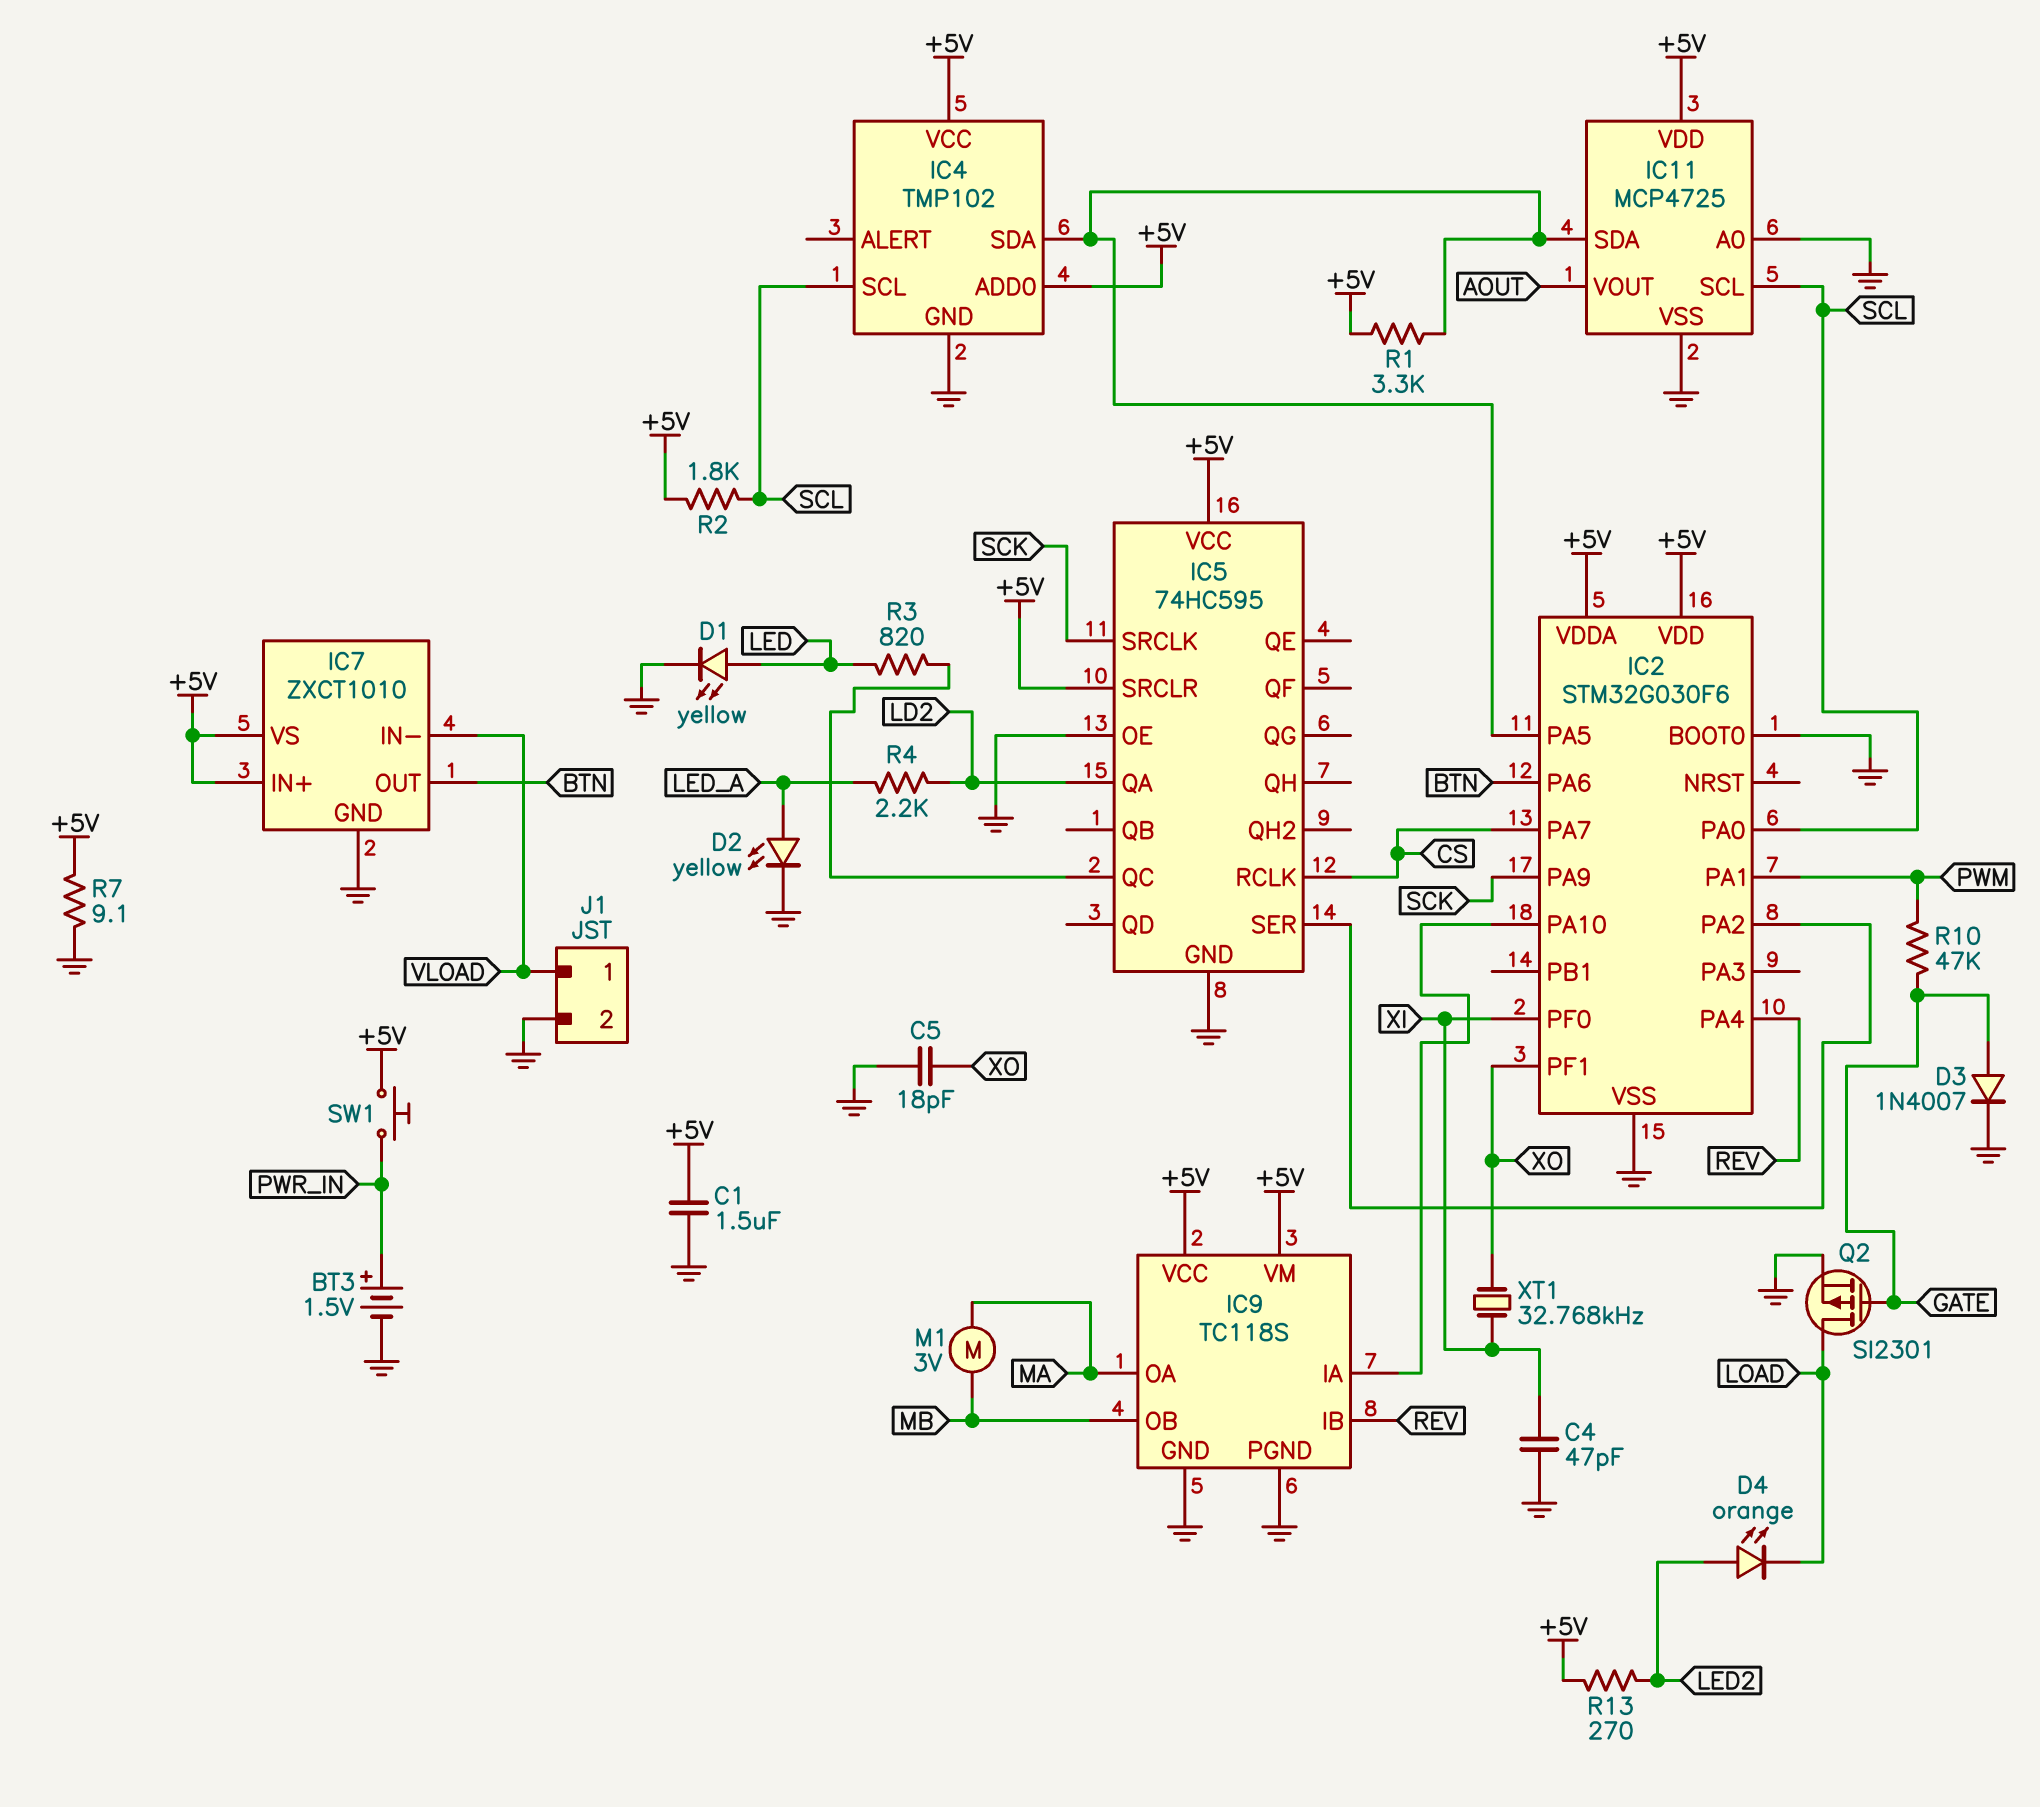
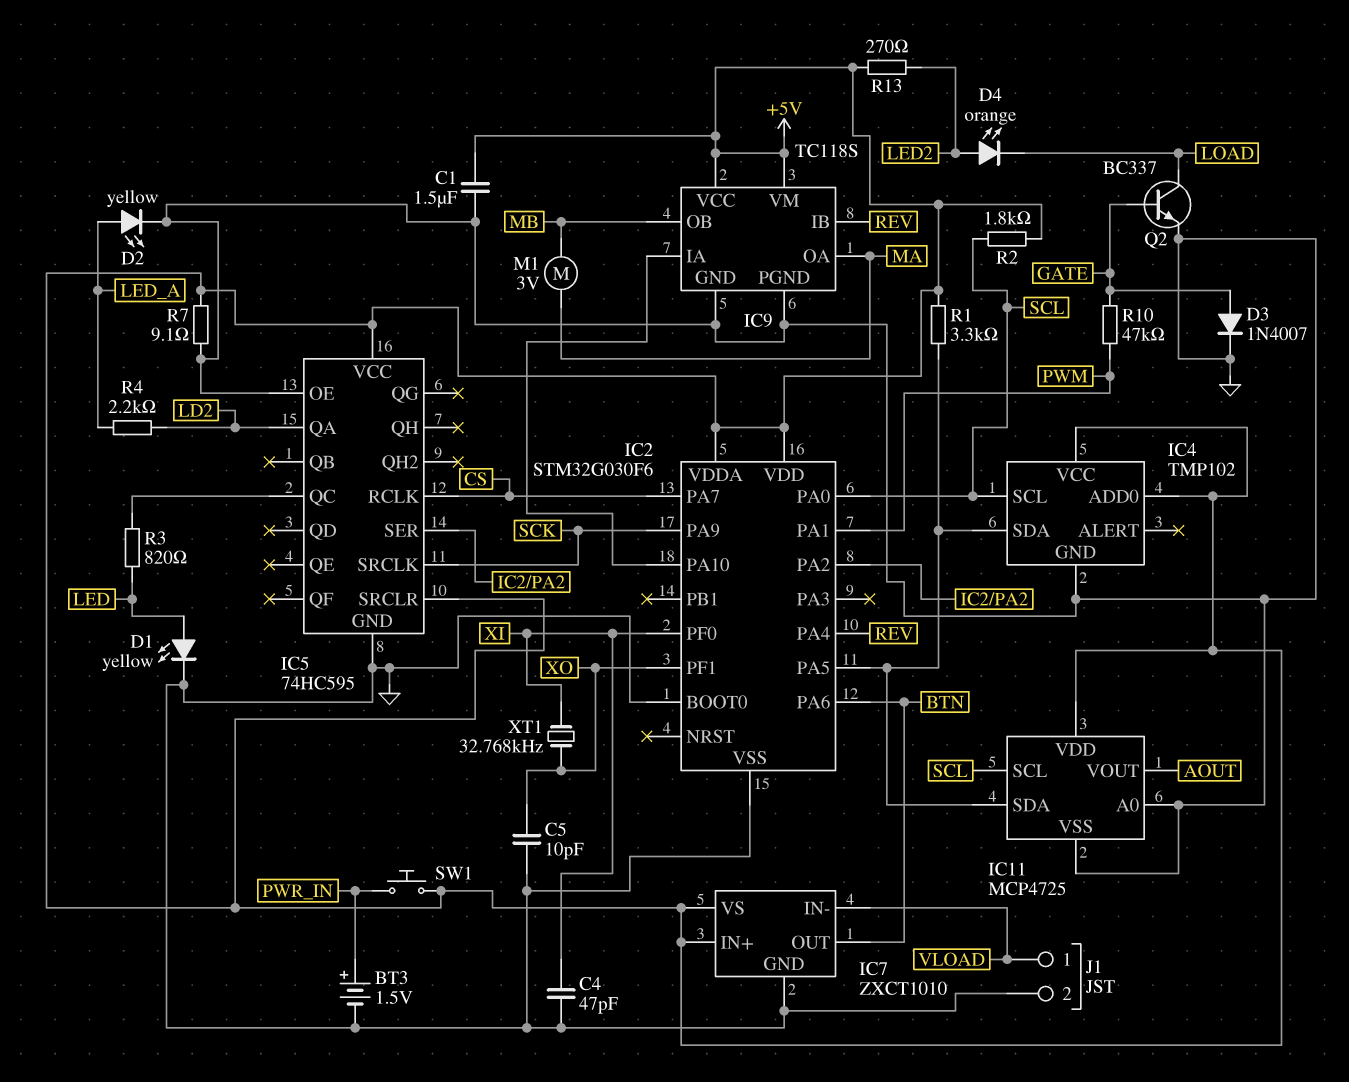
C5: 18pF (GND, XO) -> 10pF (GND, XO)
Q2: PMOS SI2301 (G GATE, D LOAD, S GND) -> NPN BC337 (B GATE, C LOAD, E GND)

